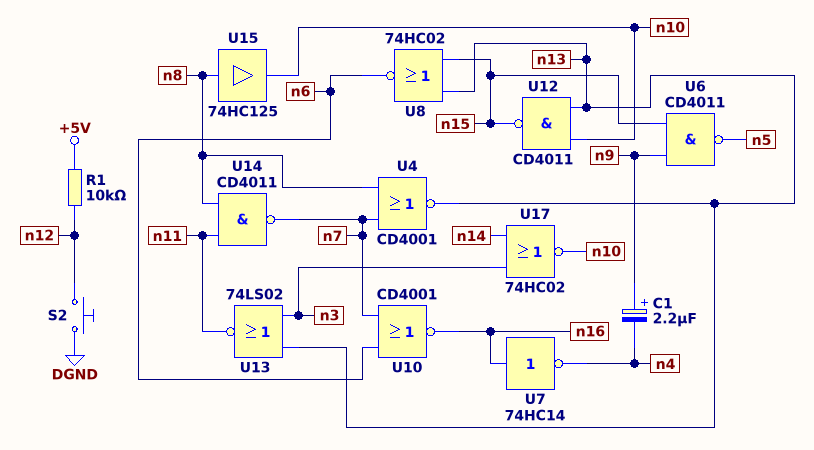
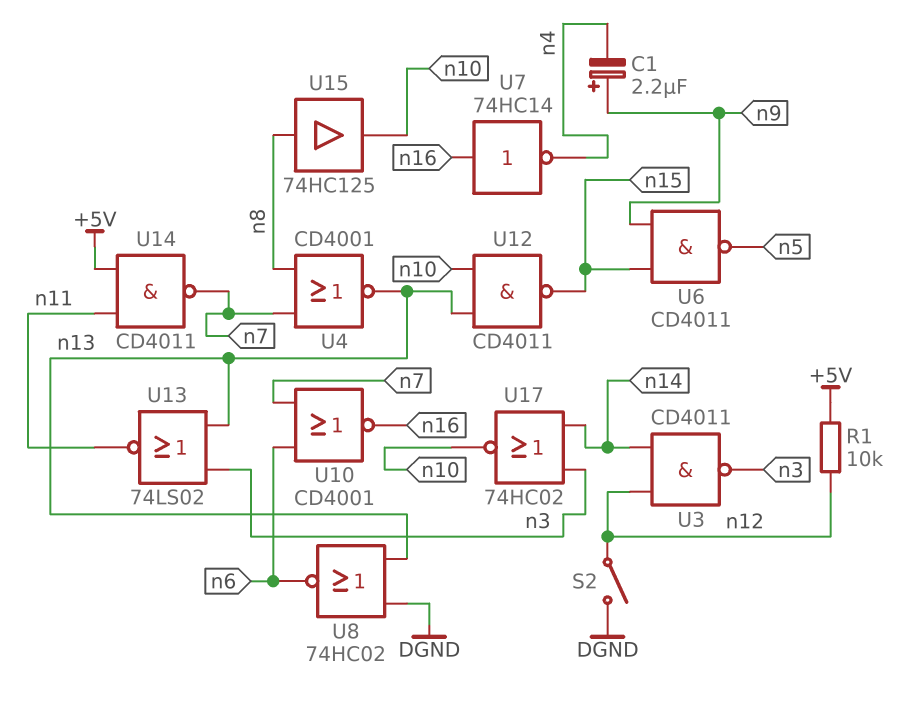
S2: button (DGND, n12) -> switch (DGND, n12)
U3: none -> NAND CD4011 (in n12, in n14, out n3)
U8: NOR 74HC02 (in n13, in n15, out n6) -> NOR 74HC02 (in DGND, in n13, out n6)
U14: NAND CD4011 (in n8, in n11, out n7) -> NAND CD4011 (in +5V, in n11, out n7)

